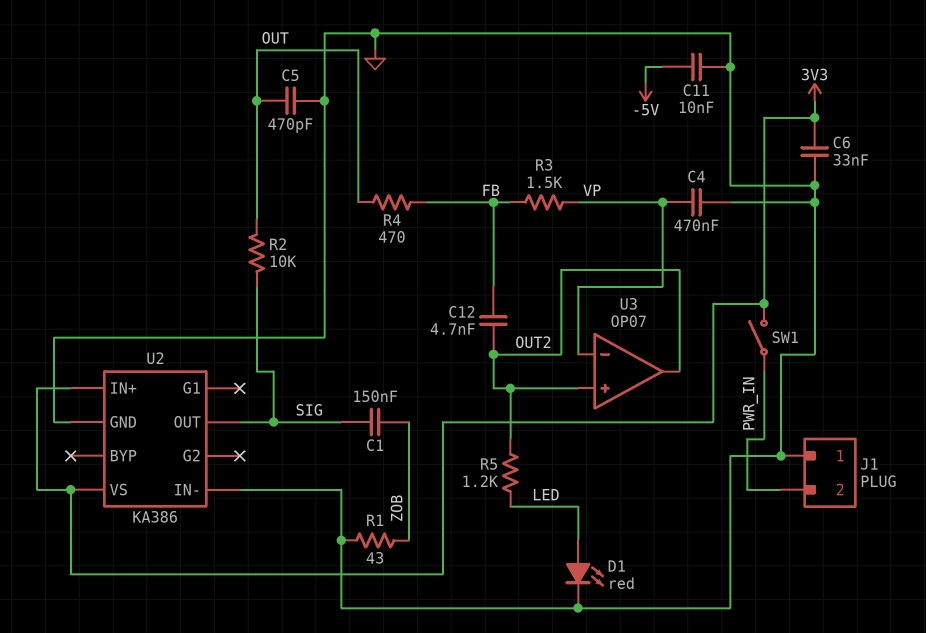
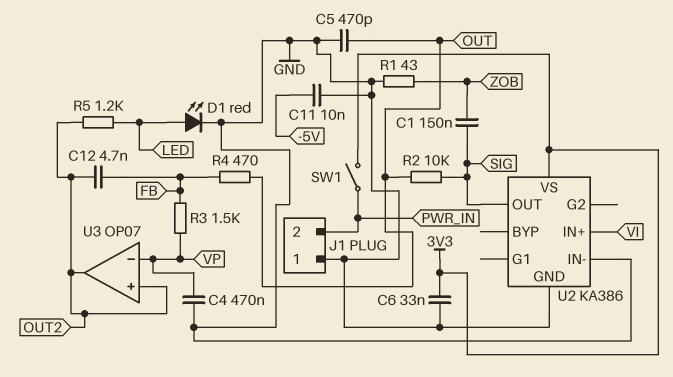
U2 pin IN+: 3V3 -> VI

